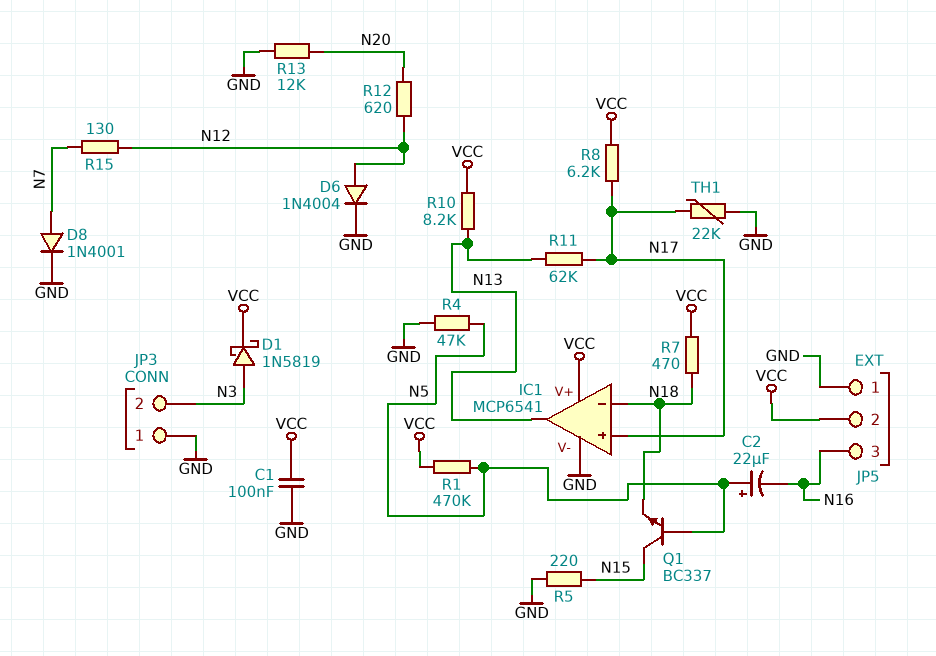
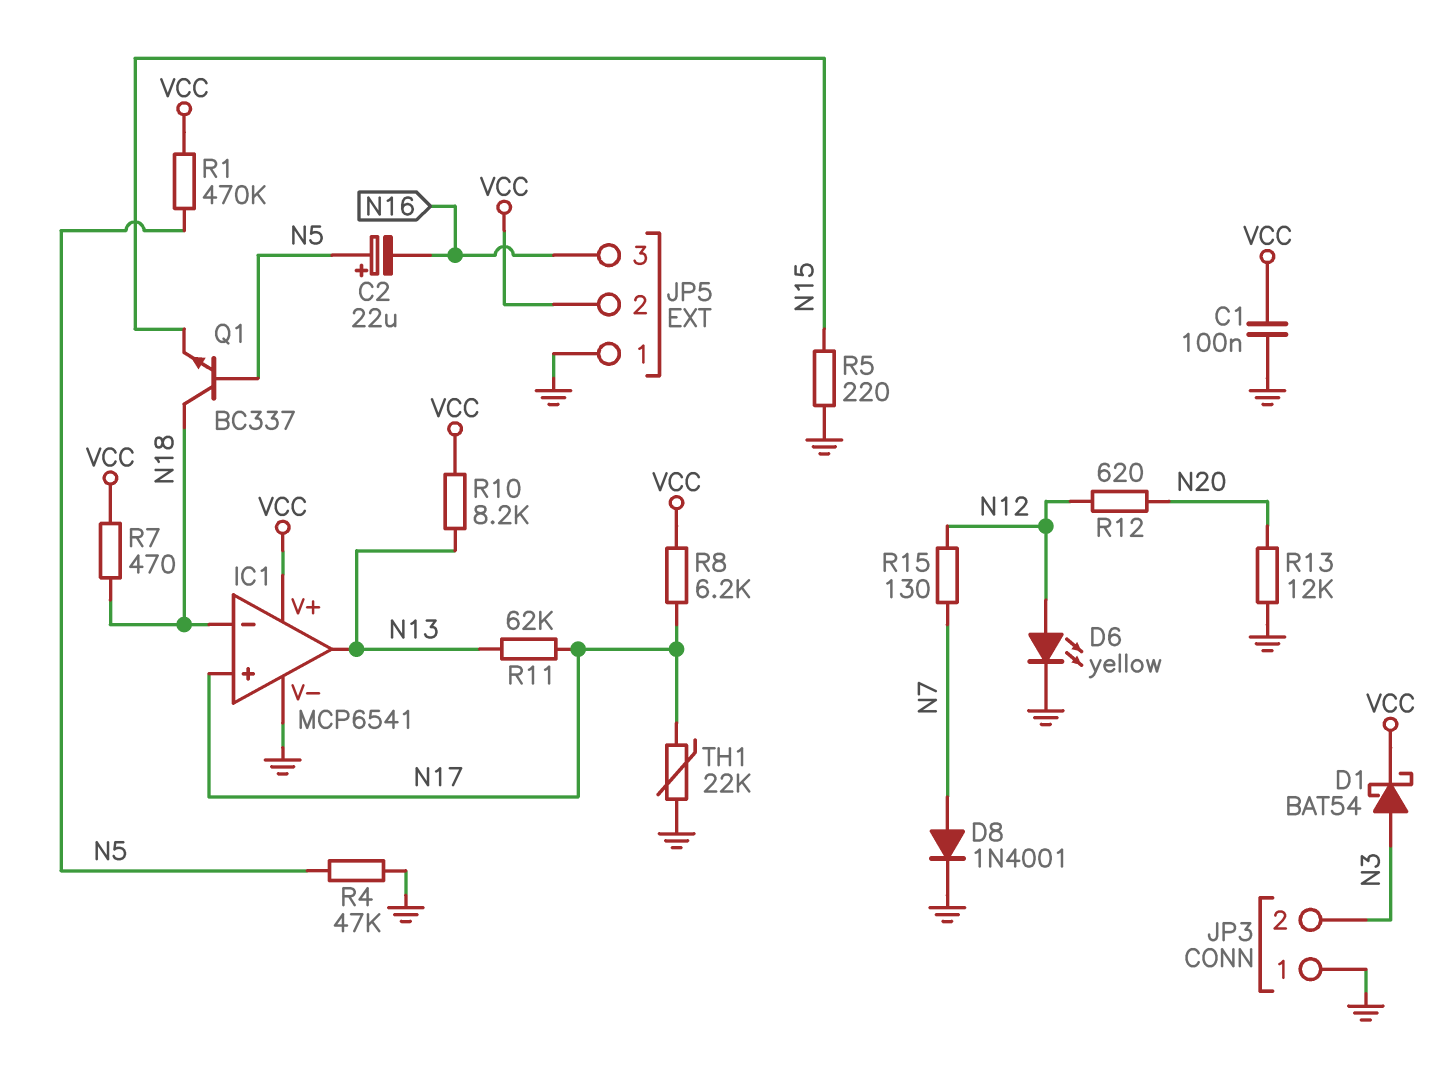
D1: schottky 1N5819 (A N3, K VCC) -> schottky BAT54 (A N3, K VCC)
D6: diode 1N4004 (A N12, K GND) -> LED yellow (A N12, K GND)
Q1: NPN BC337 (B N5, C N15, E N18) -> NPN BC337 (B N5, C N18, E N15)

